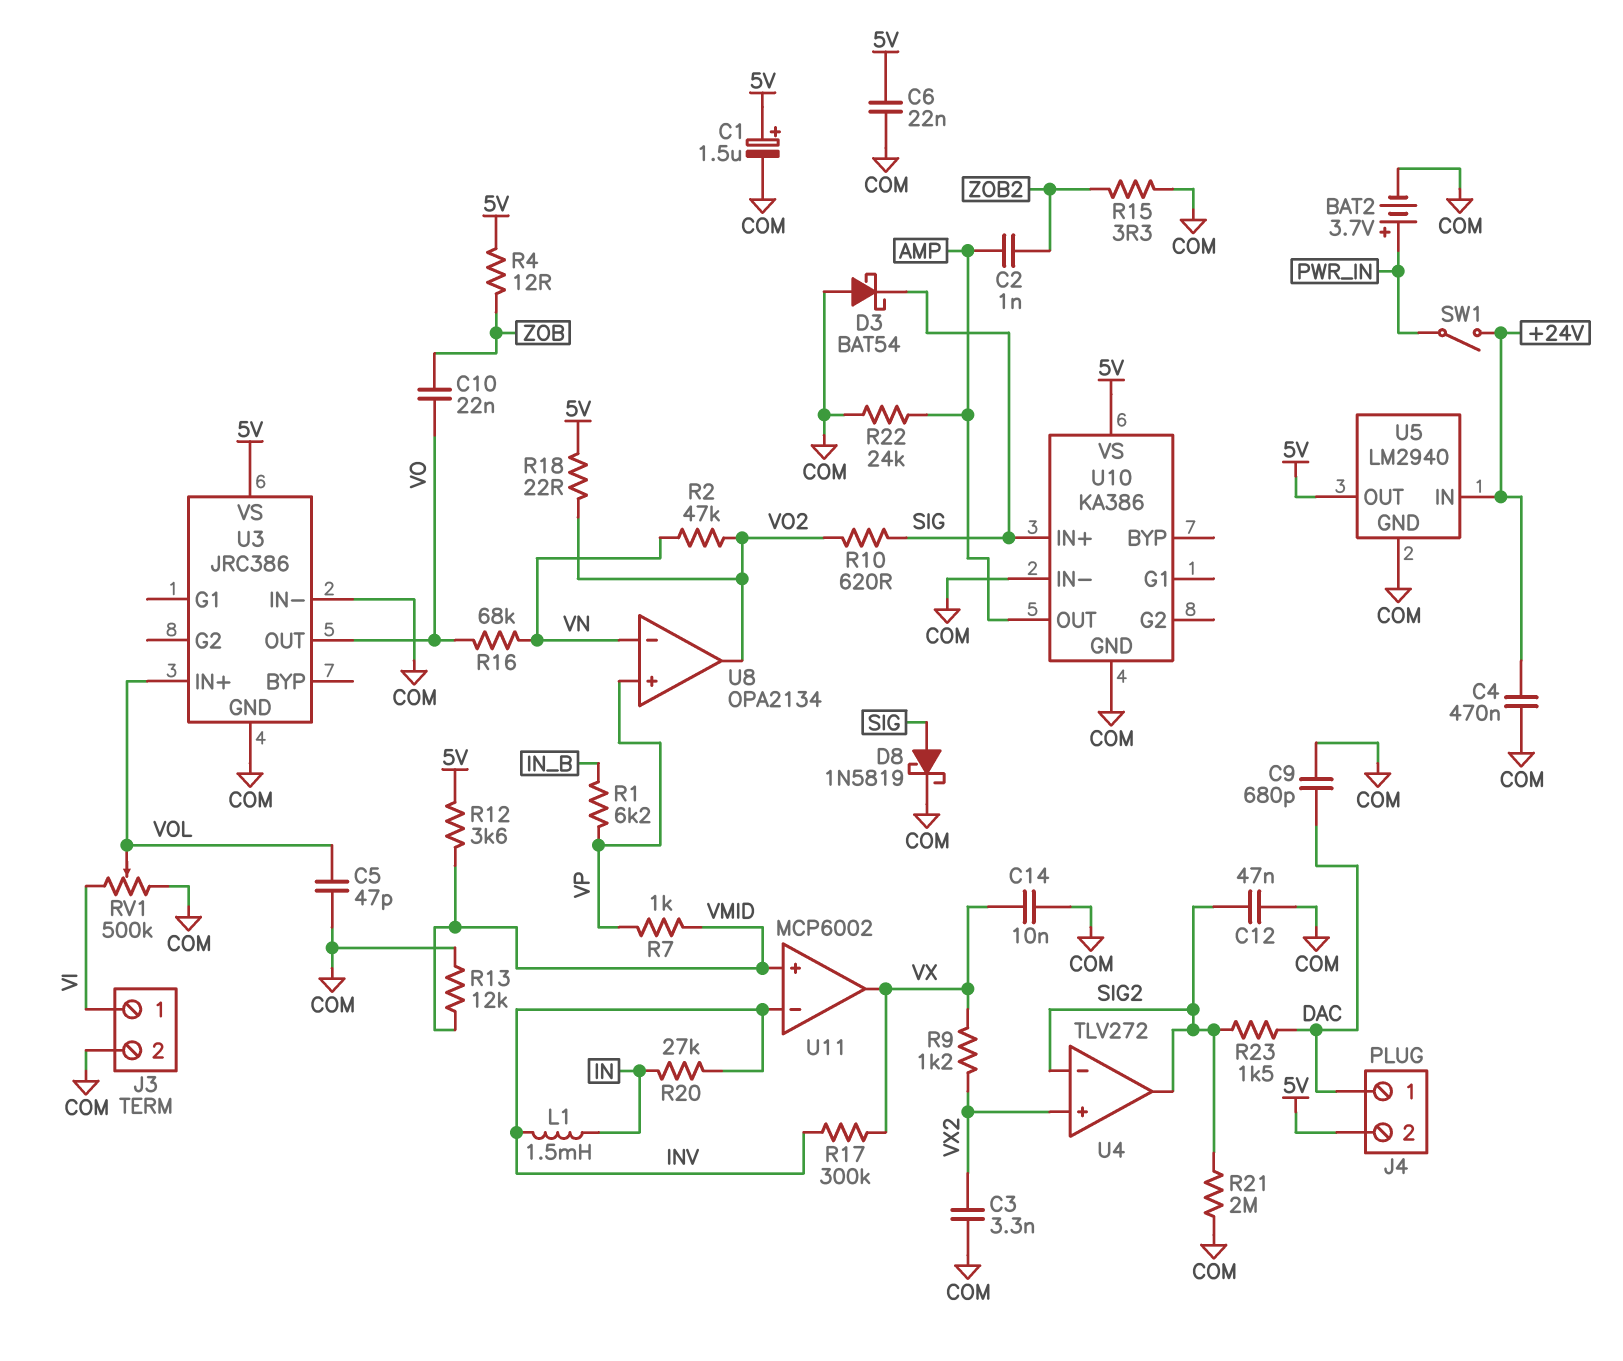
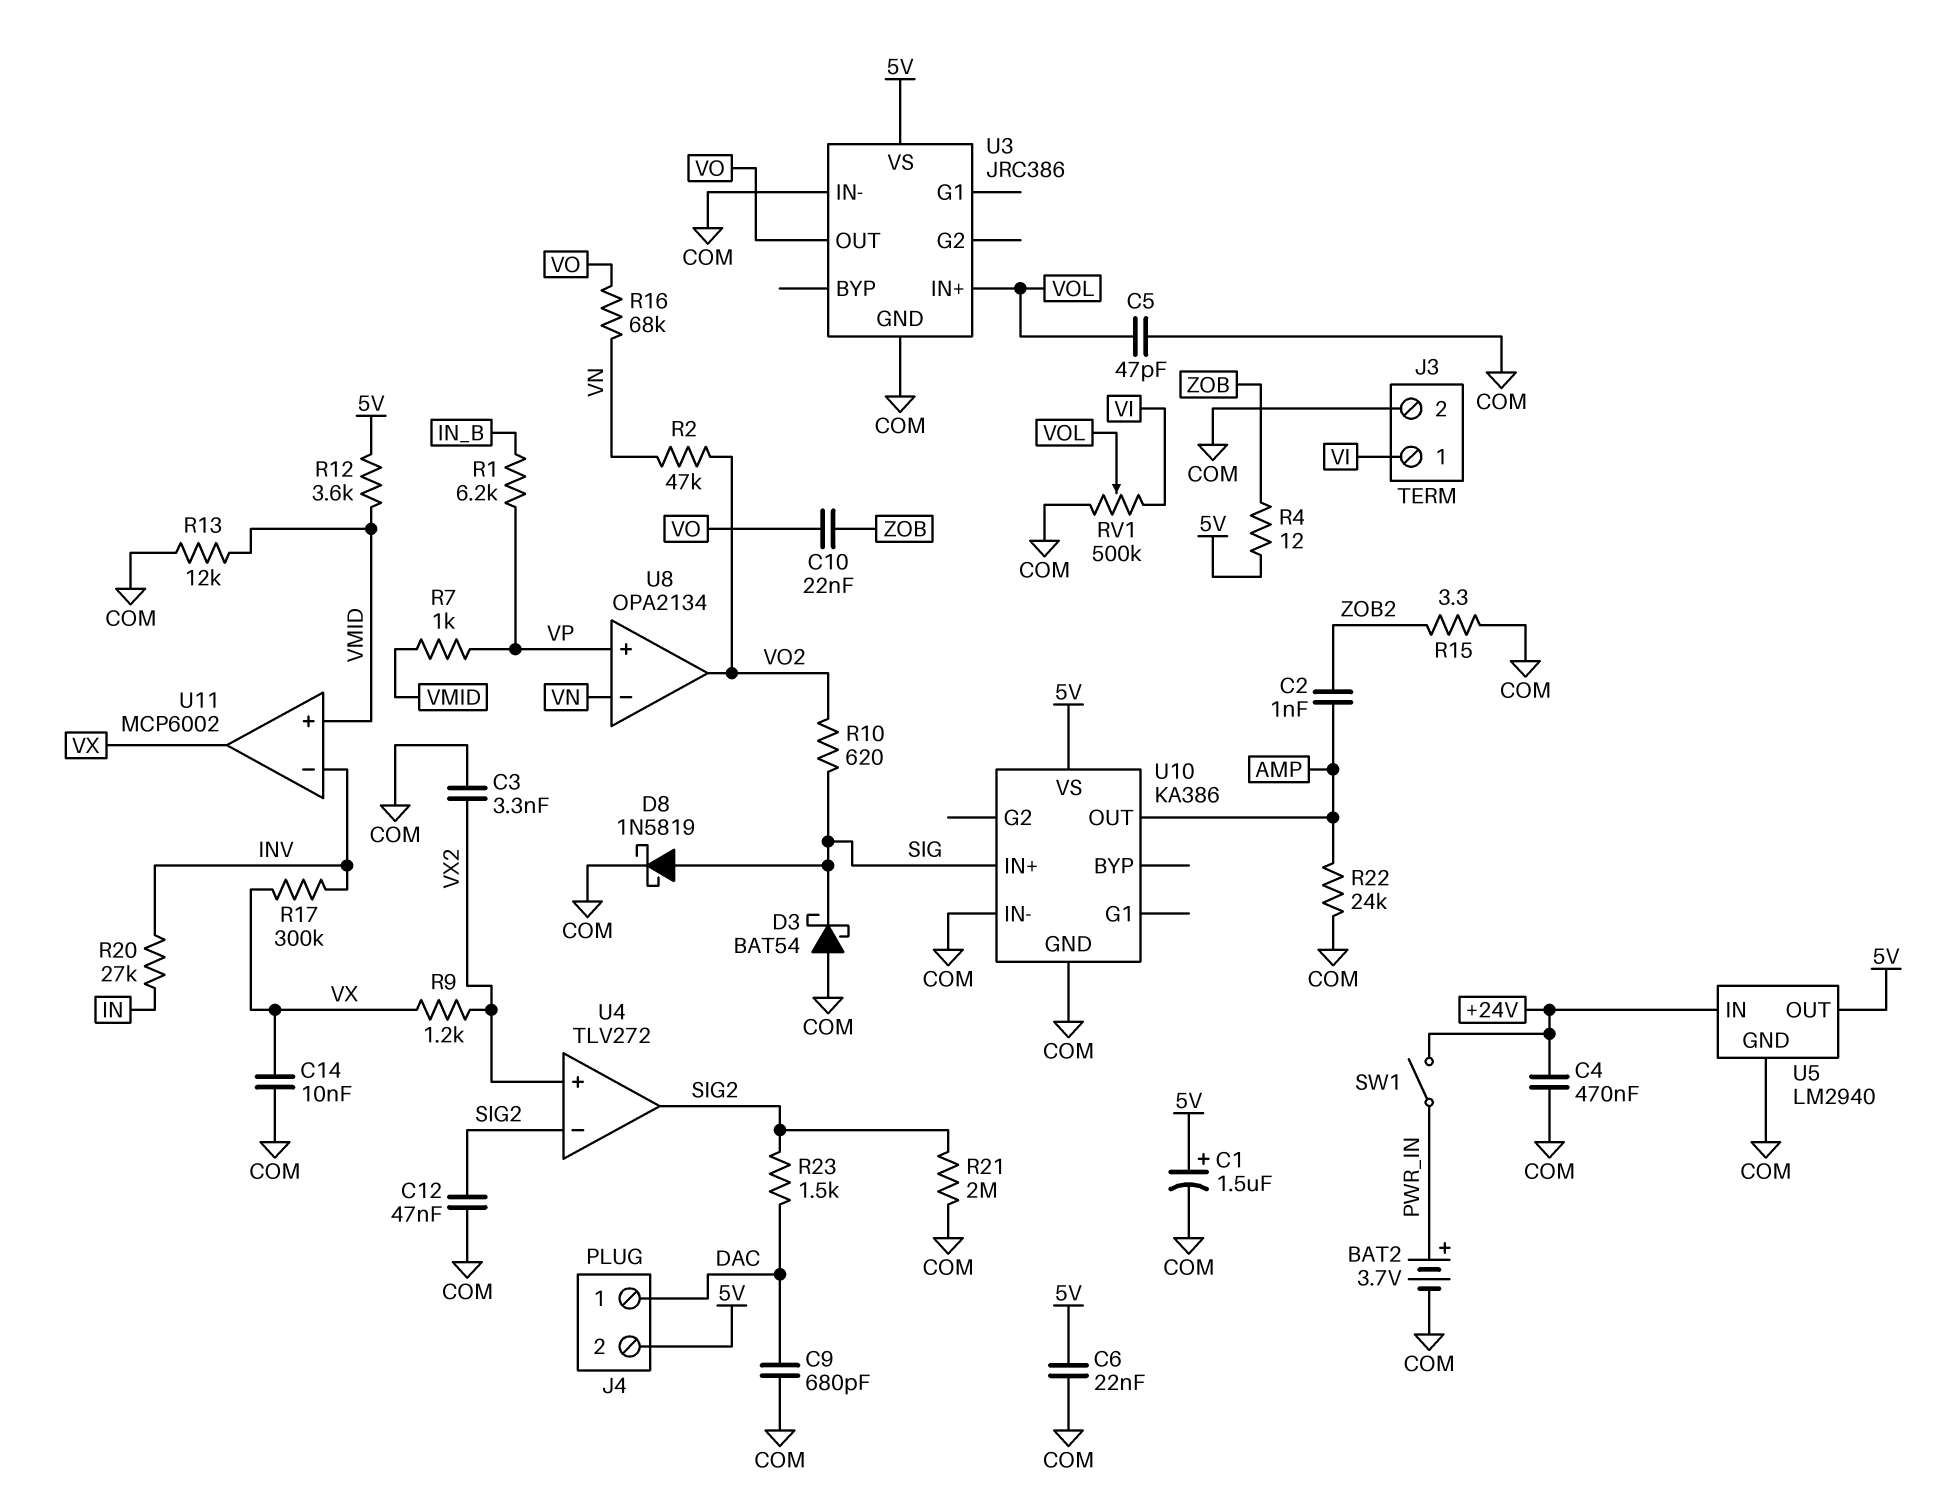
L1: 1.5mH (IN, INV) -> none
R18: 22 (5V, VO2) -> none

